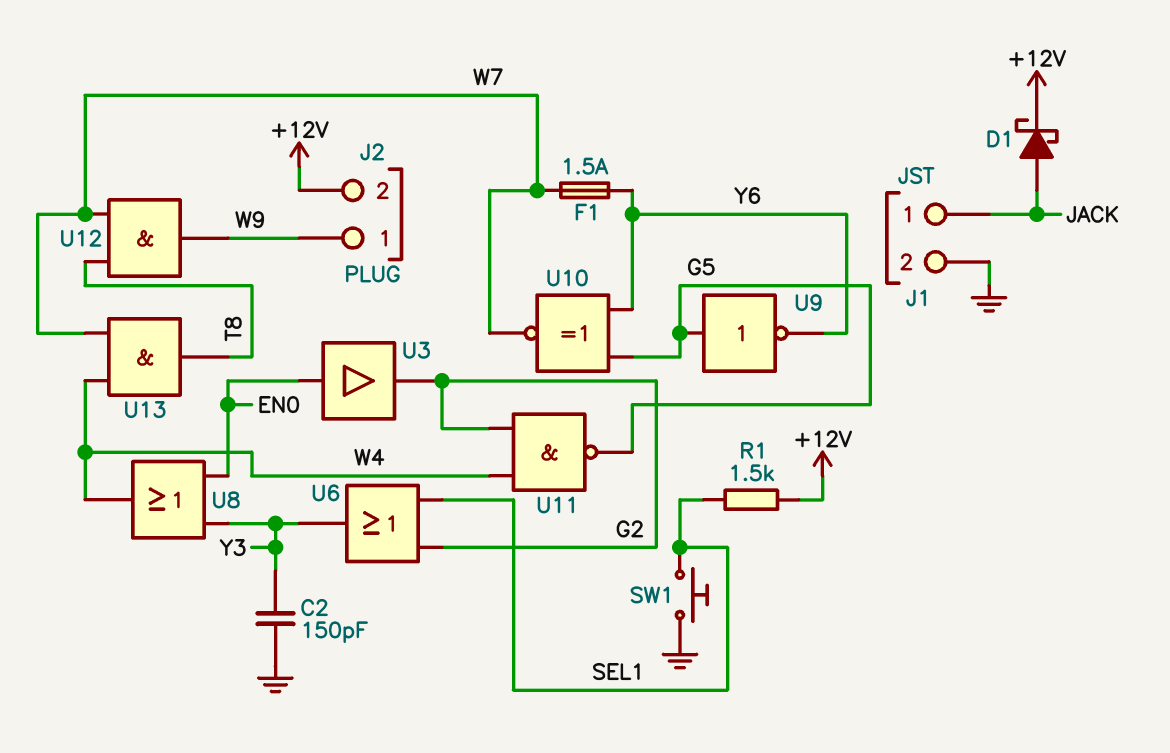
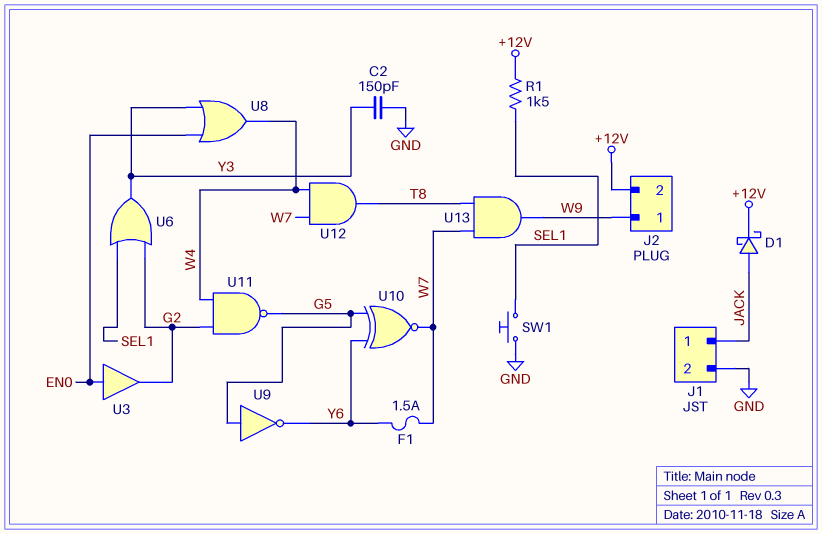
U12: AND (in T8, in W7, out W9) -> AND (in W4, in W7, out T8)
U13: AND (in W4, in W7, out T8) -> AND (in T8, in W7, out W9)

